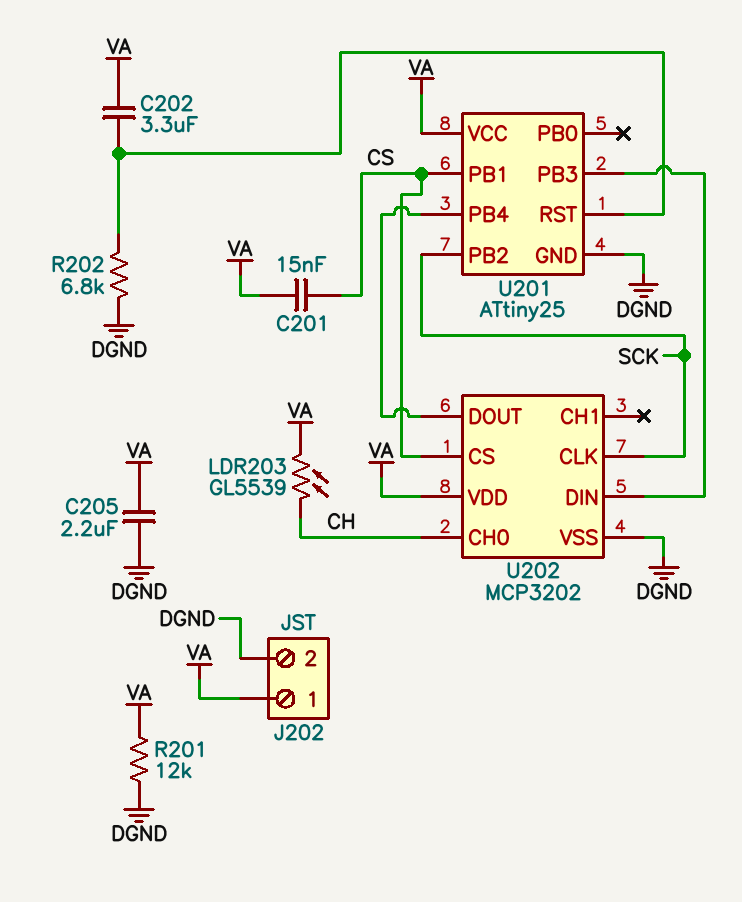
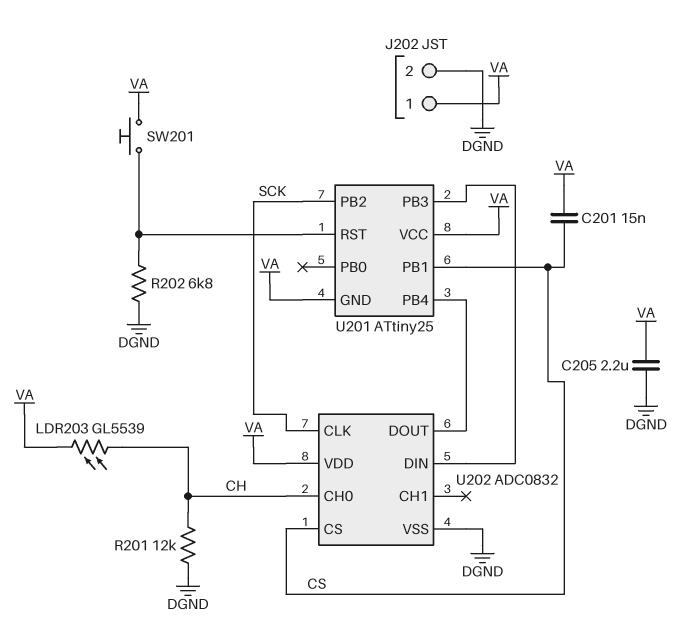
C202: 3.3uF (U201/RST, VA) -> none
R201: 12k (DGND, VA) -> 12k (CH, DGND)
SW201: none -> button (U201/RST, VA)
U201 pin GND: DGND -> VA
U202: MCP3202 -> ADC0832

